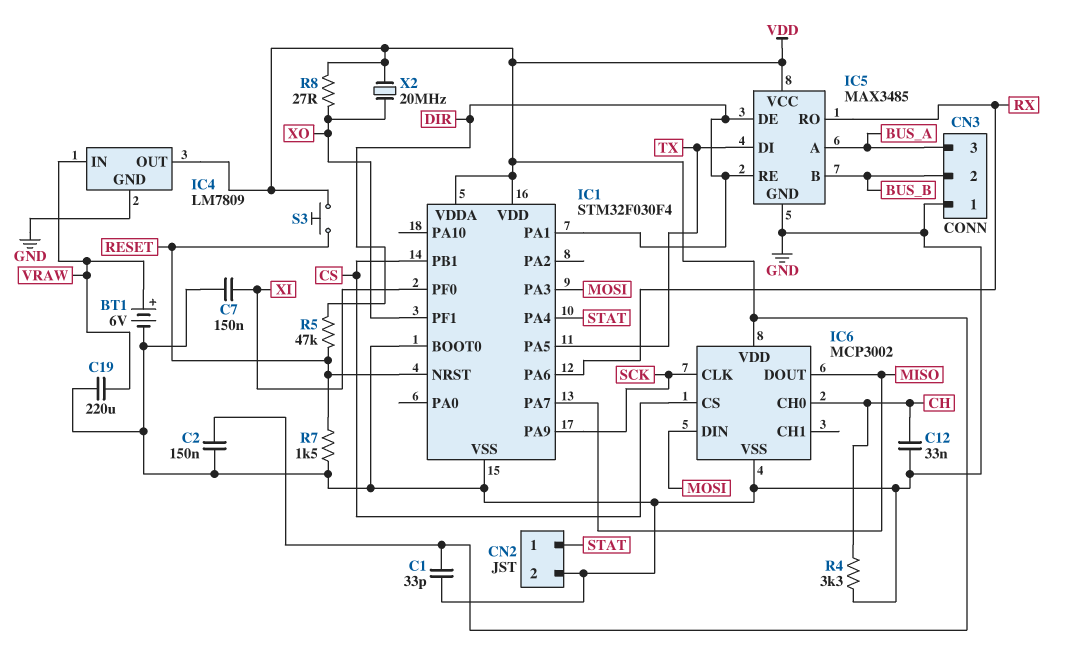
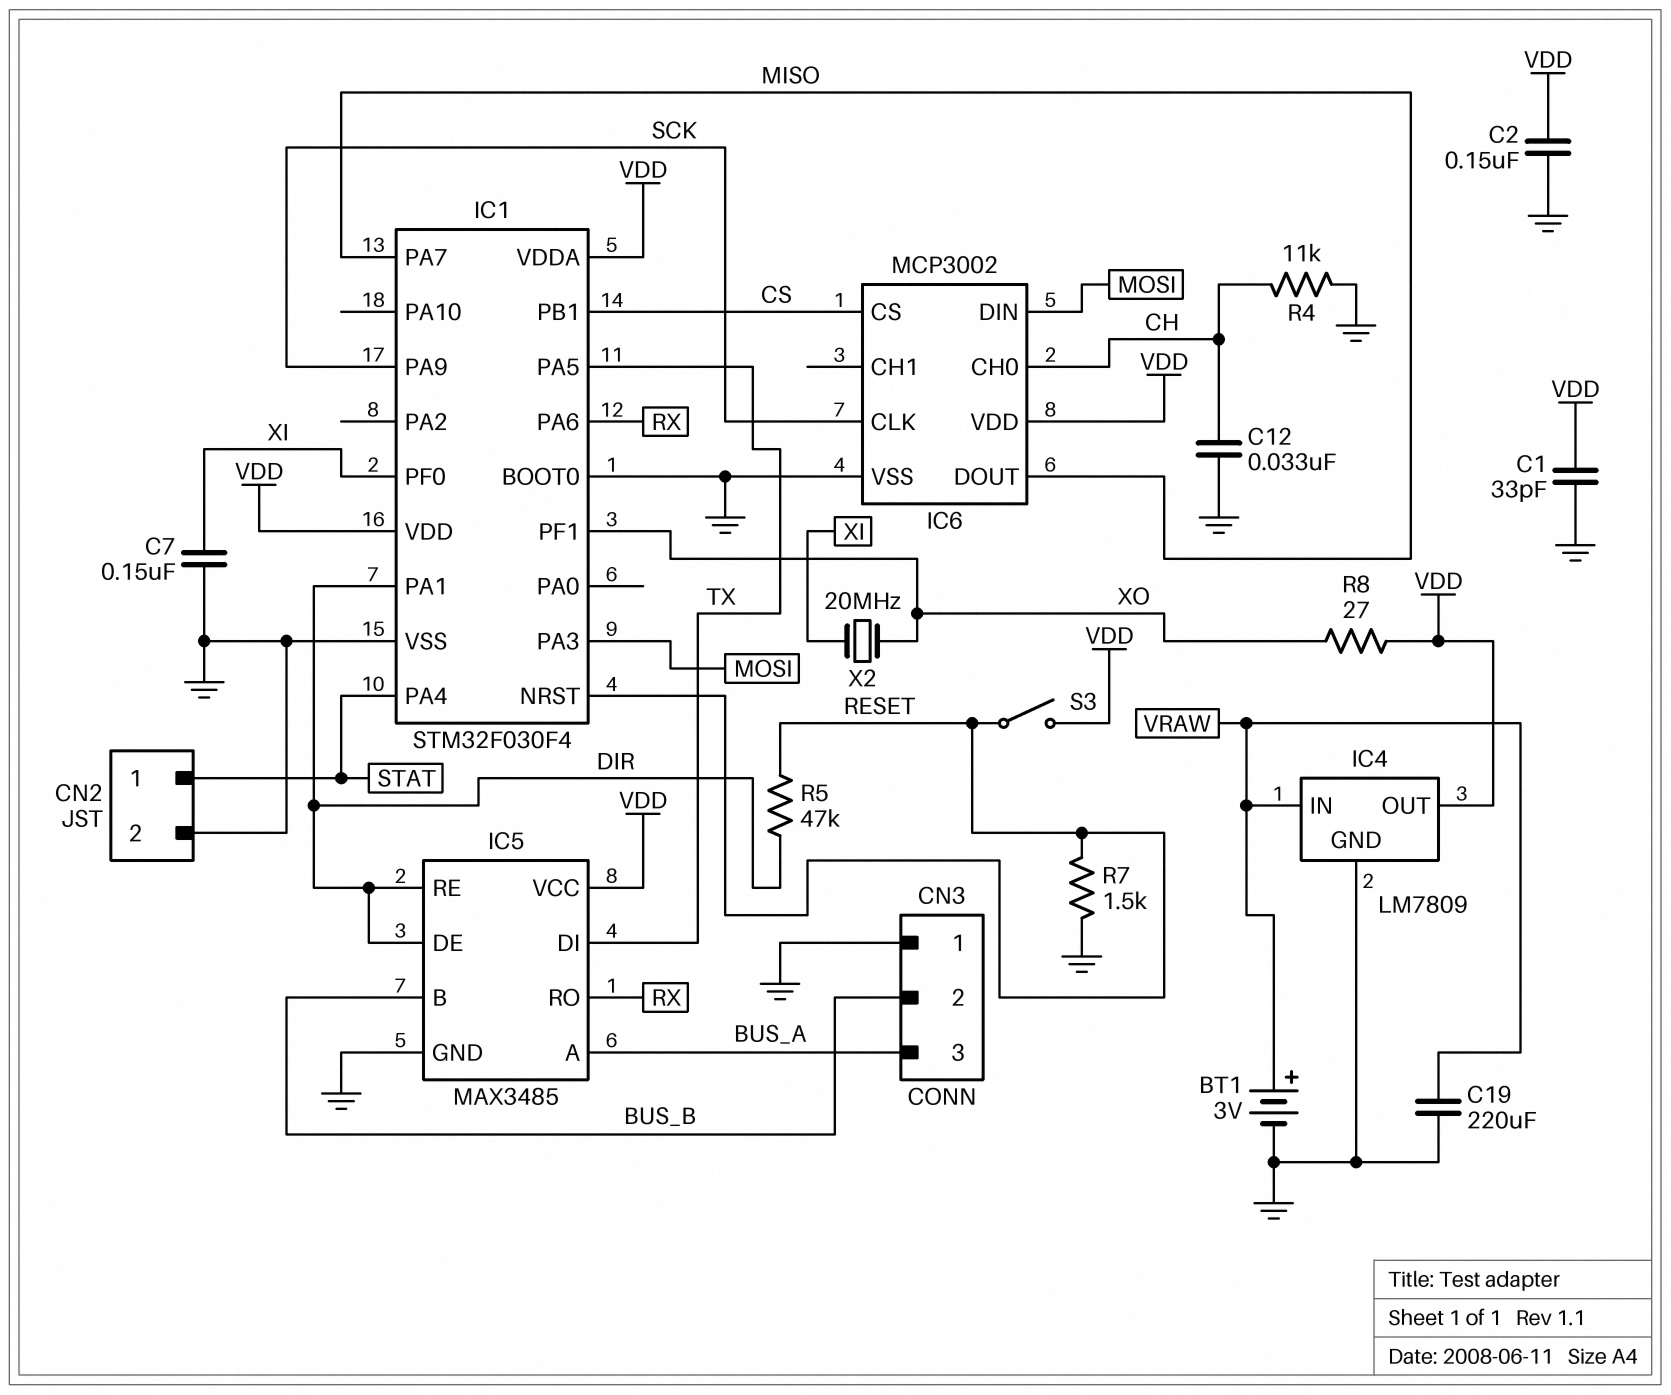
BT1: 6V (plus VRAW, minus GND) -> 3V (plus VRAW, minus GND)
R4: 3.3k (CH, GND) -> 11k (CH, GND)
S3: button (RESET, VDD) -> switch (RESET, VDD)
X2: 20MHz (VDD, XO) -> 20MHz (XI, XO)

